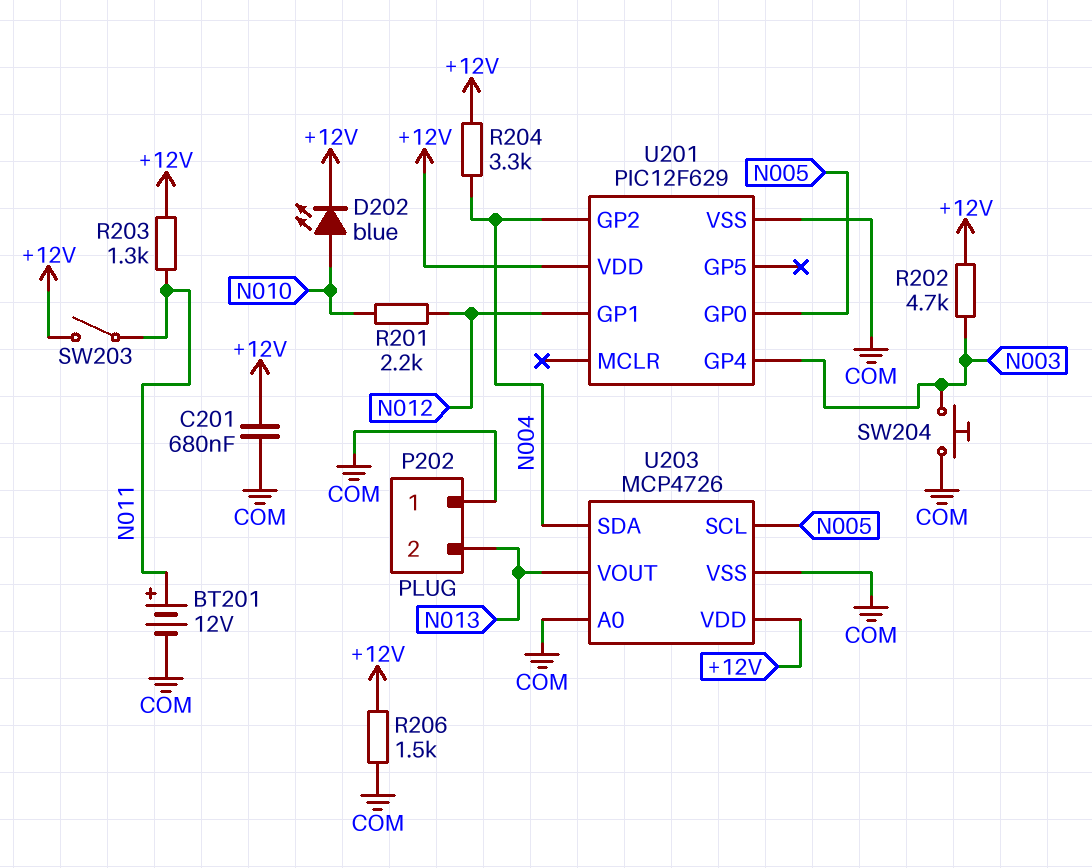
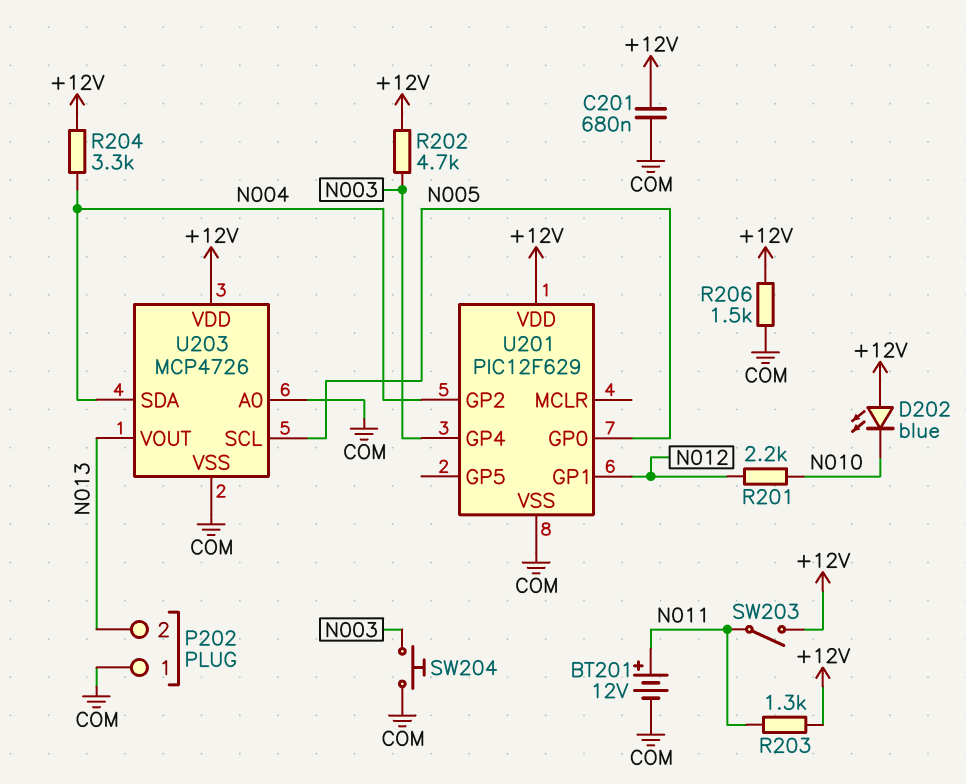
D202: LED blue (A N010, K +12V) -> LED blue (A +12V, K N010)

